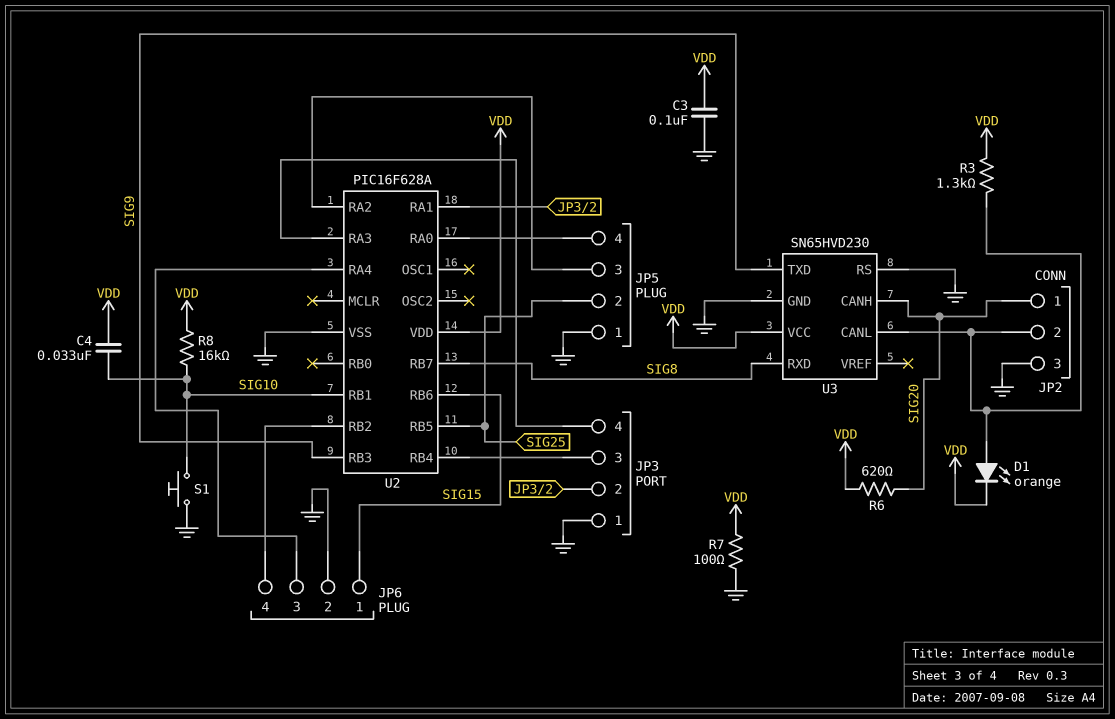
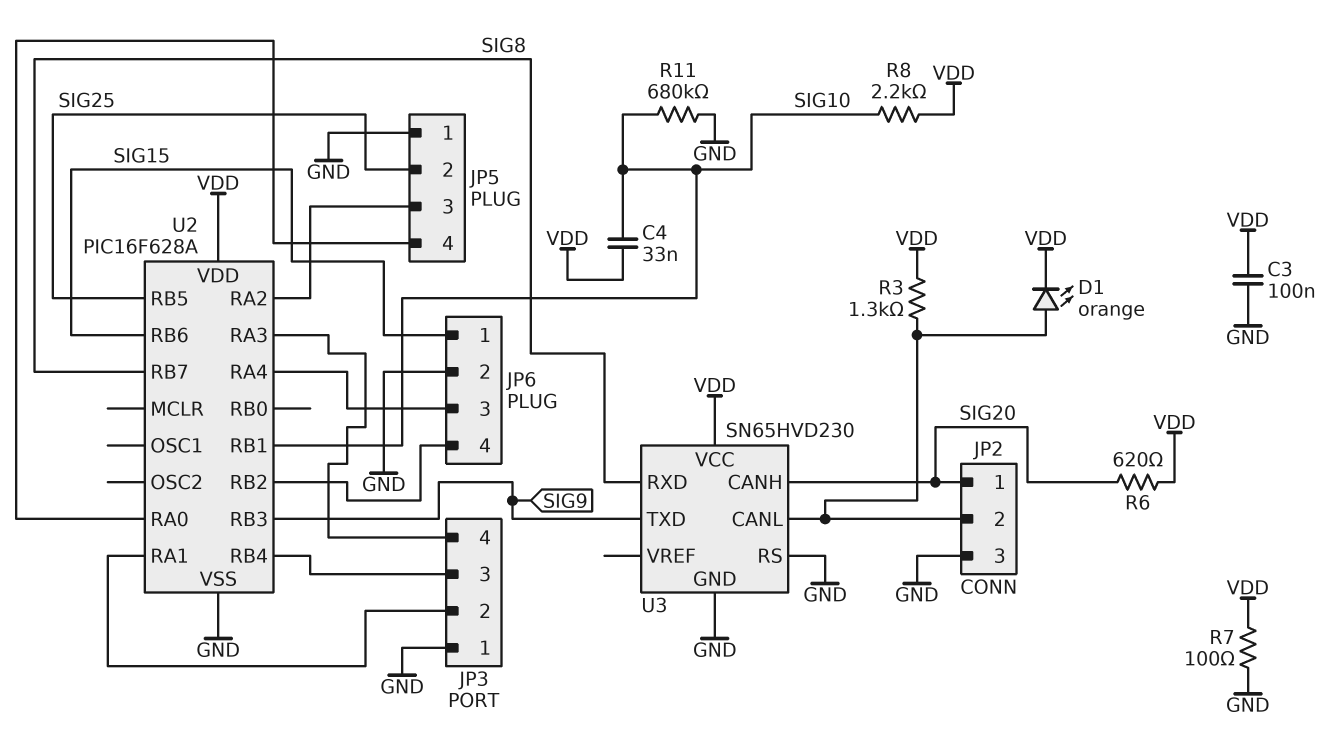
R8: 16k (SIG10, VDD) -> 2.2k (SIG10, VDD)
R11: none -> 680k (GND, SIG10)
S1: button (GND, SIG10) -> none

